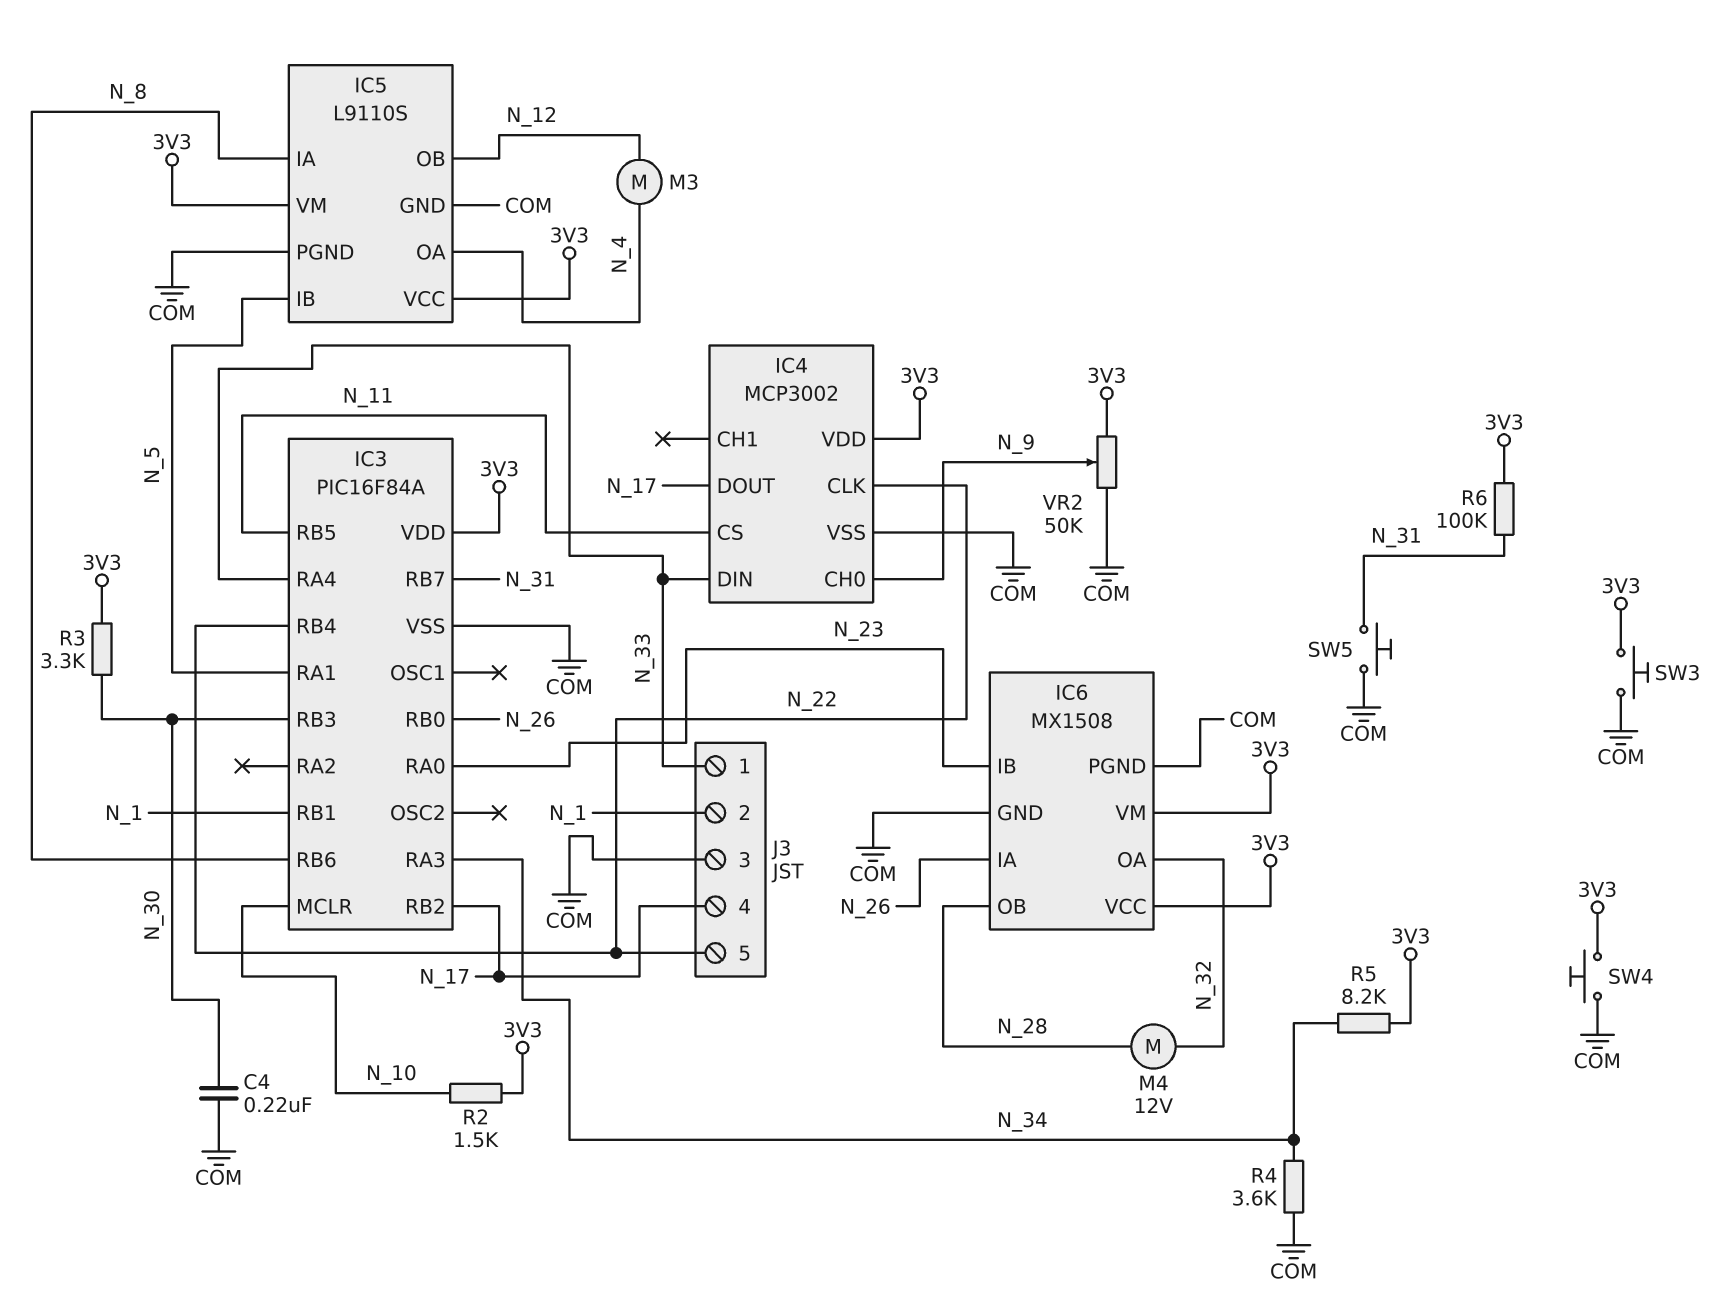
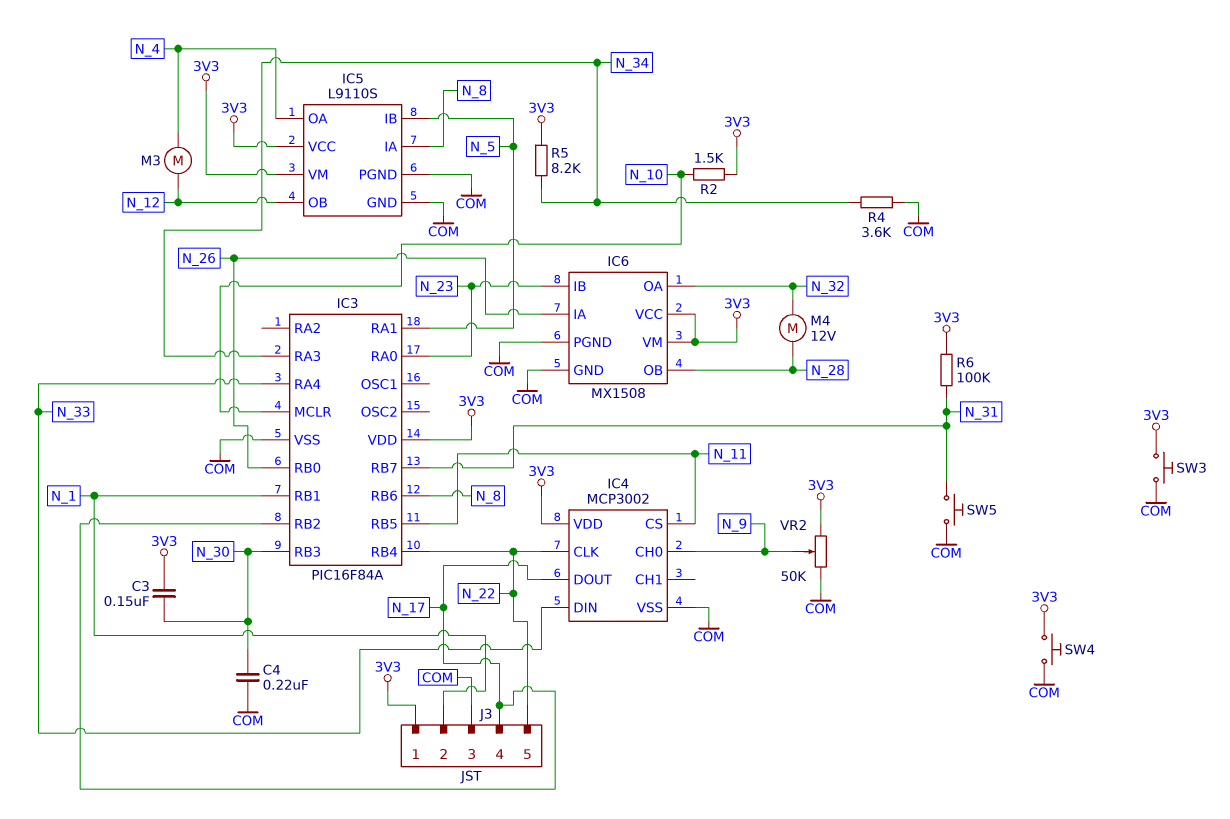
C3: none -> 150nF (3V3, N_30)
J3 pin 1: N_33 -> 3V3
R3: 3.3k (3V3, N_30) -> none

